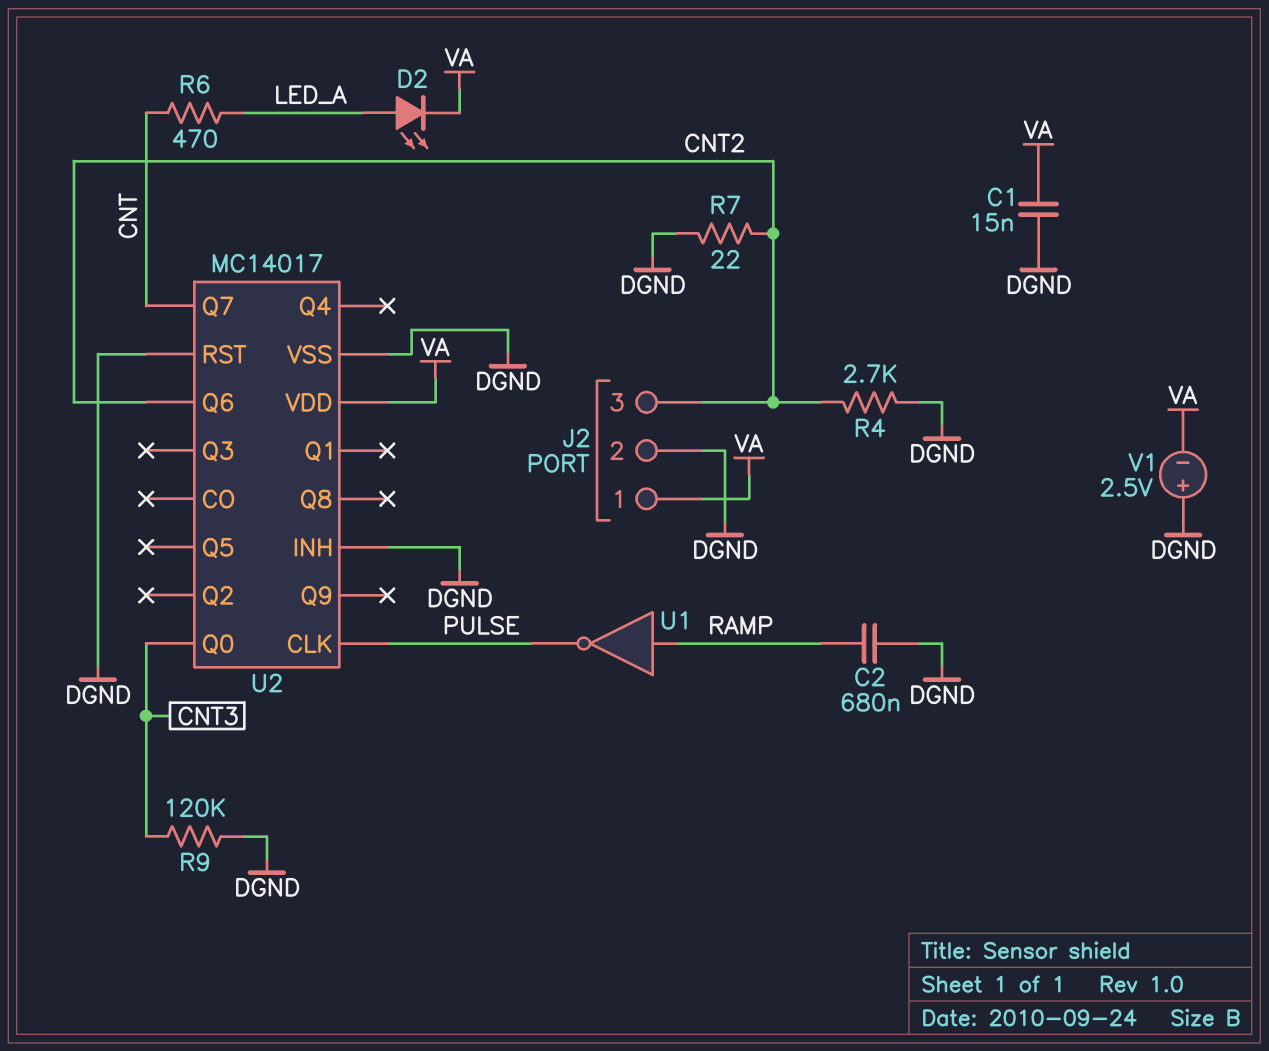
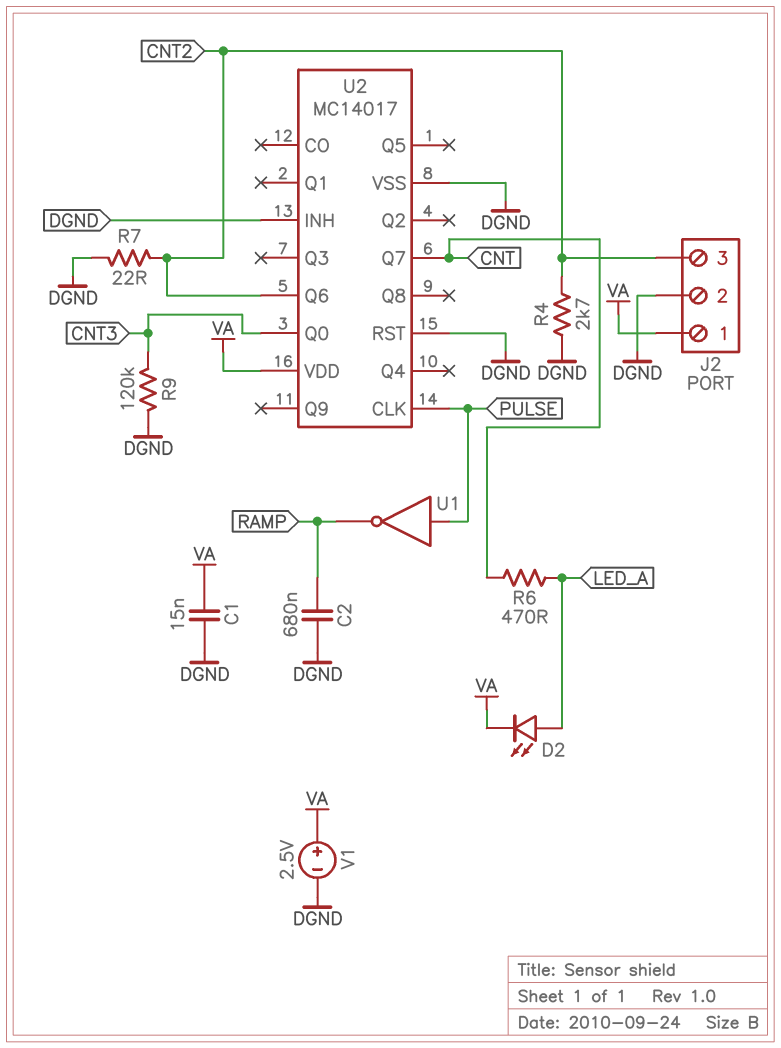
U1: NOT (in RAMP, out PULSE) -> NOT (in PULSE, out RAMP)
V1: 2.5V (plus DGND, minus VA) -> 2.5V (plus VA, minus DGND)

